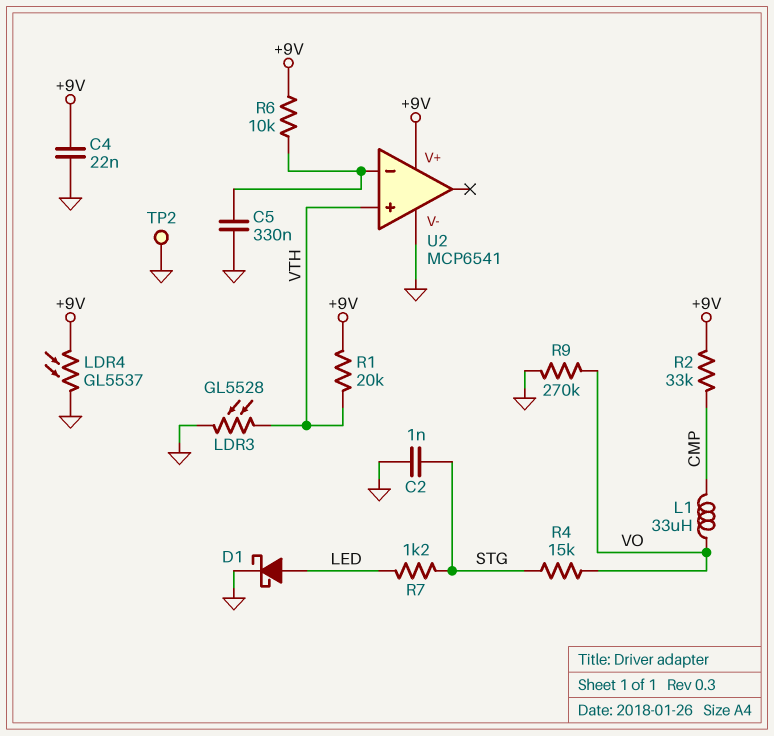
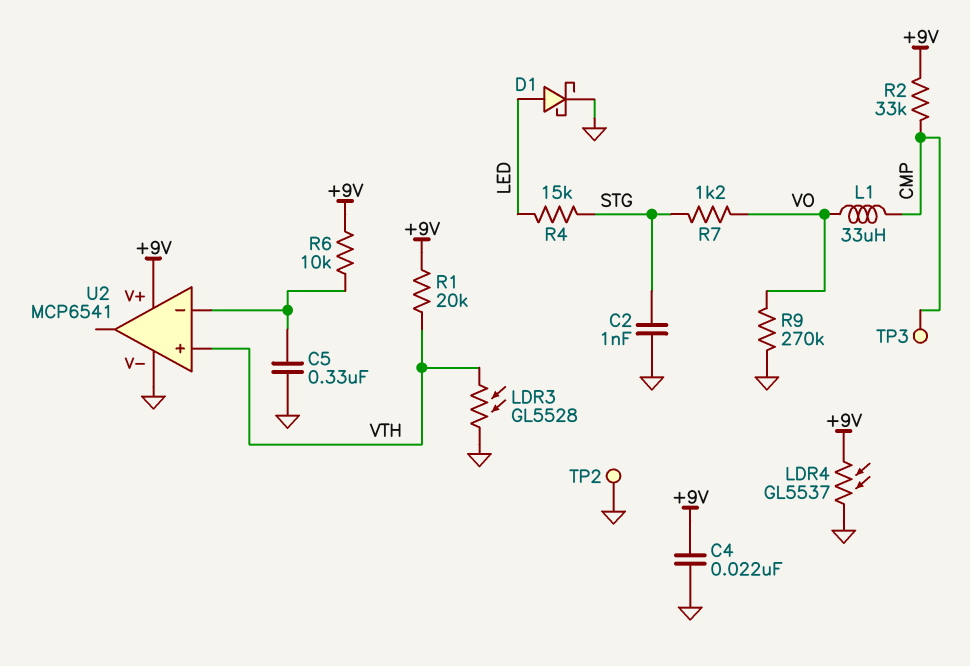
R4: 15k (STG, VO) -> 15k (LED, STG)
R7: 1.2k (LED, STG) -> 1.2k (STG, VO)
TP3: none -> test point (CMP)

